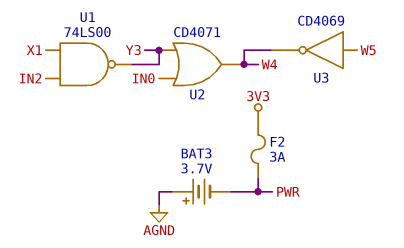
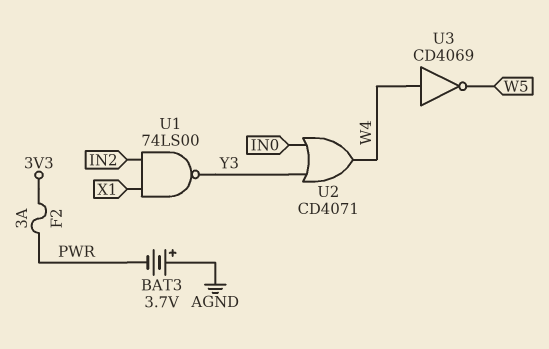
U3: NOT CD4069 (in W5, out W4) -> NOT CD4069 (in W4, out W5)

